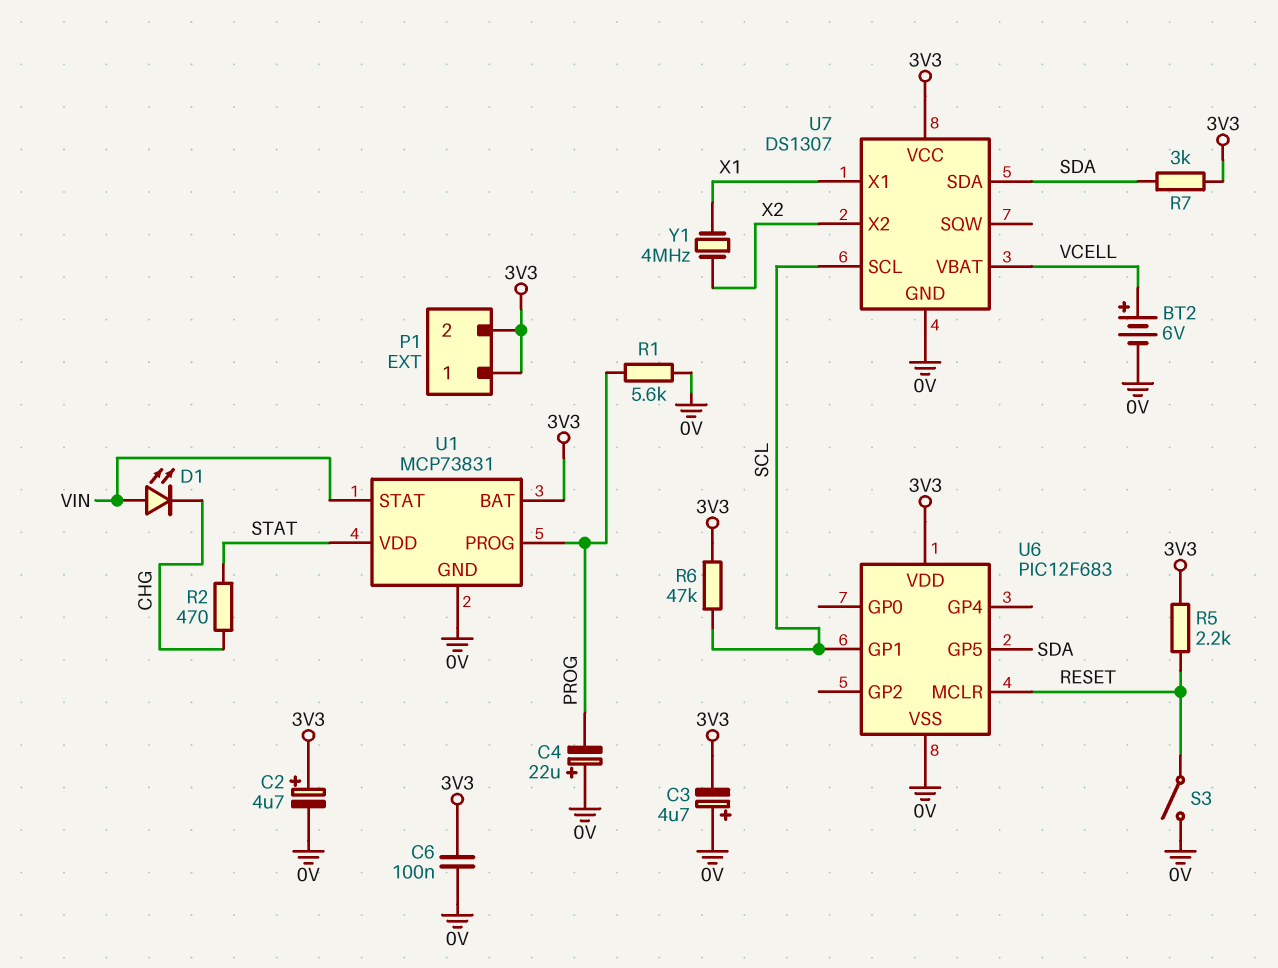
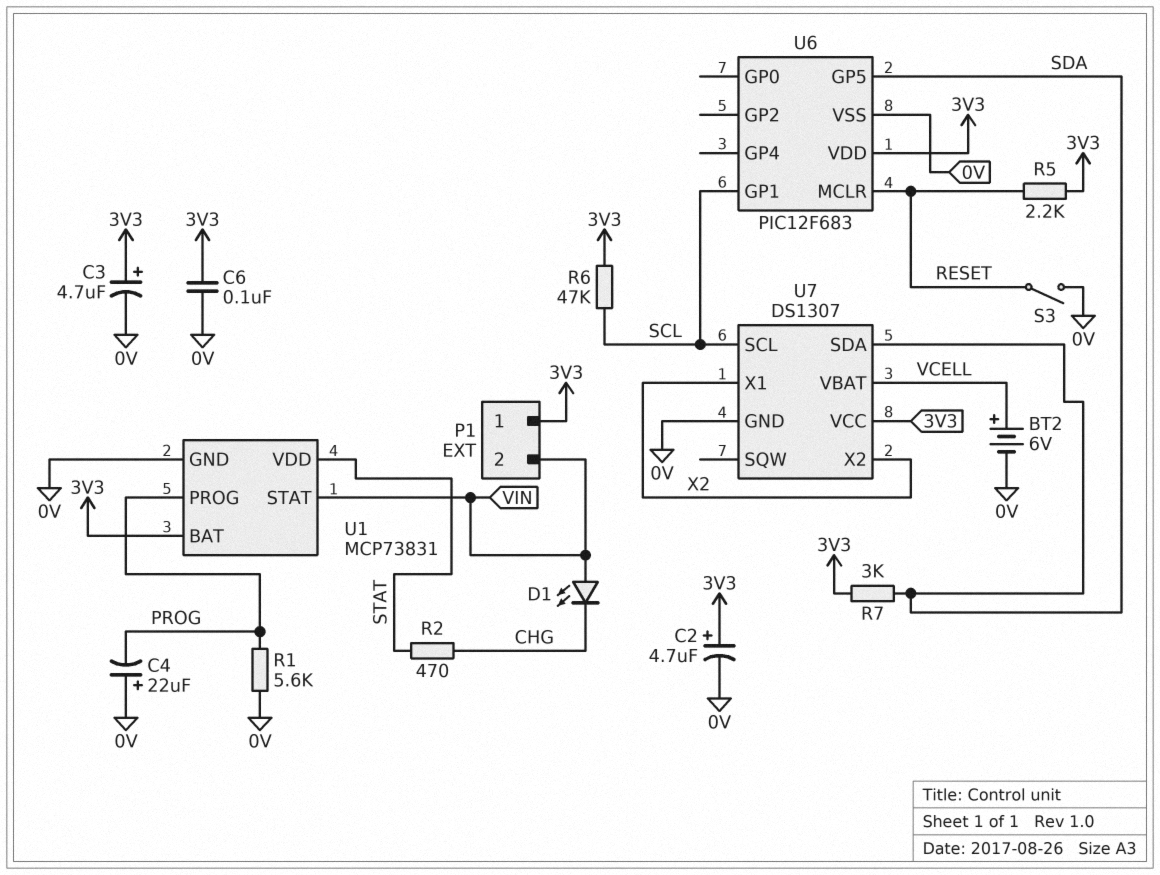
C3: 4.7uF (plus 0V, minus 3V3) -> 4.7uF (plus 3V3, minus 0V)
P1 pin 2: 3V3 -> VIN
U7 pin X1: X1 -> X2
Y1: 4MHz (X1, X2) -> none

